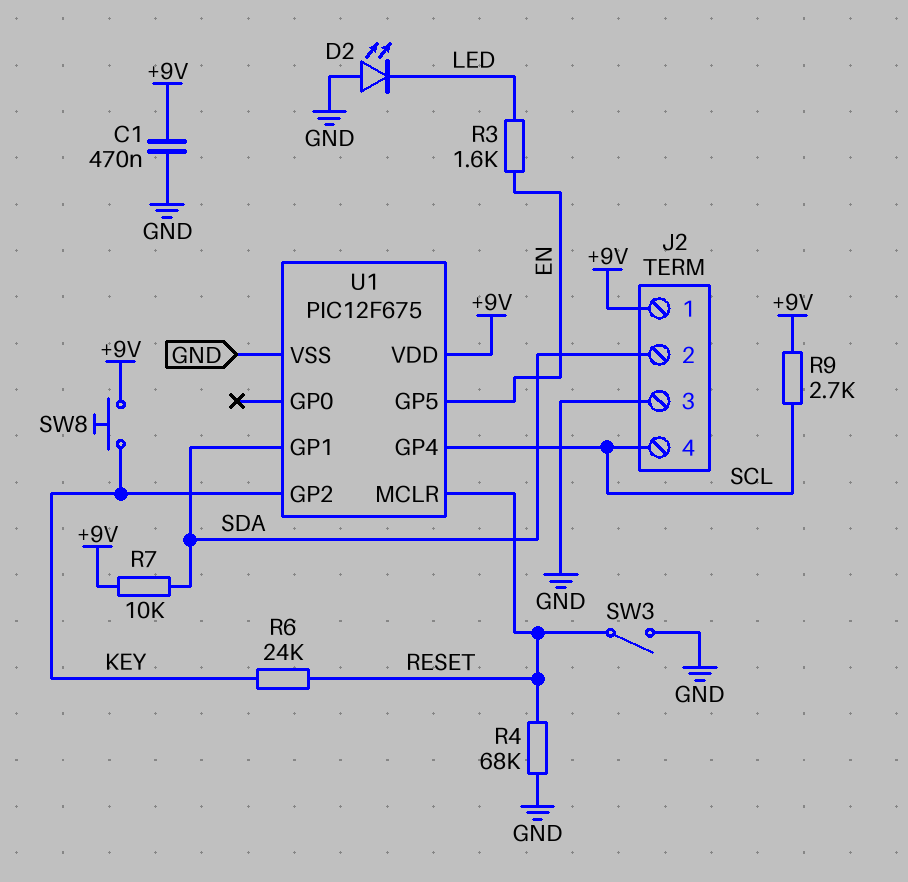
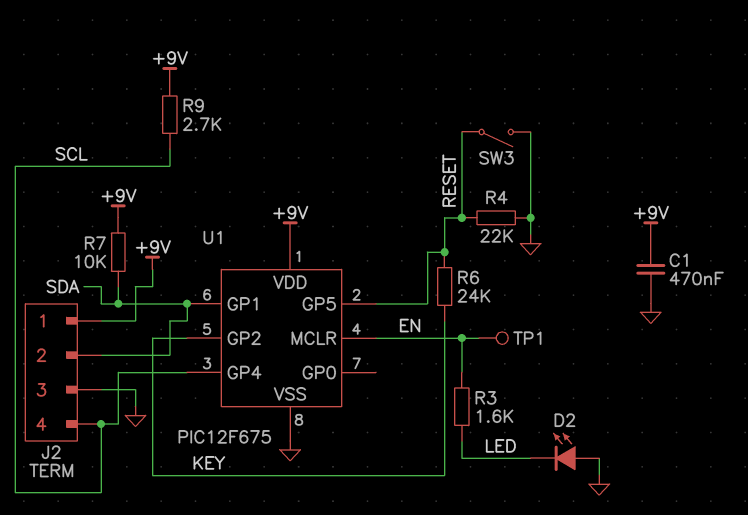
R4: 68k (GND, RESET) -> 22k (GND, RESET)
SW8: button (+9V, KEY) -> none
TP1: none -> test point (EN)
U1 pin GP5: EN -> RESET
U1 pin MCLR: RESET -> EN

